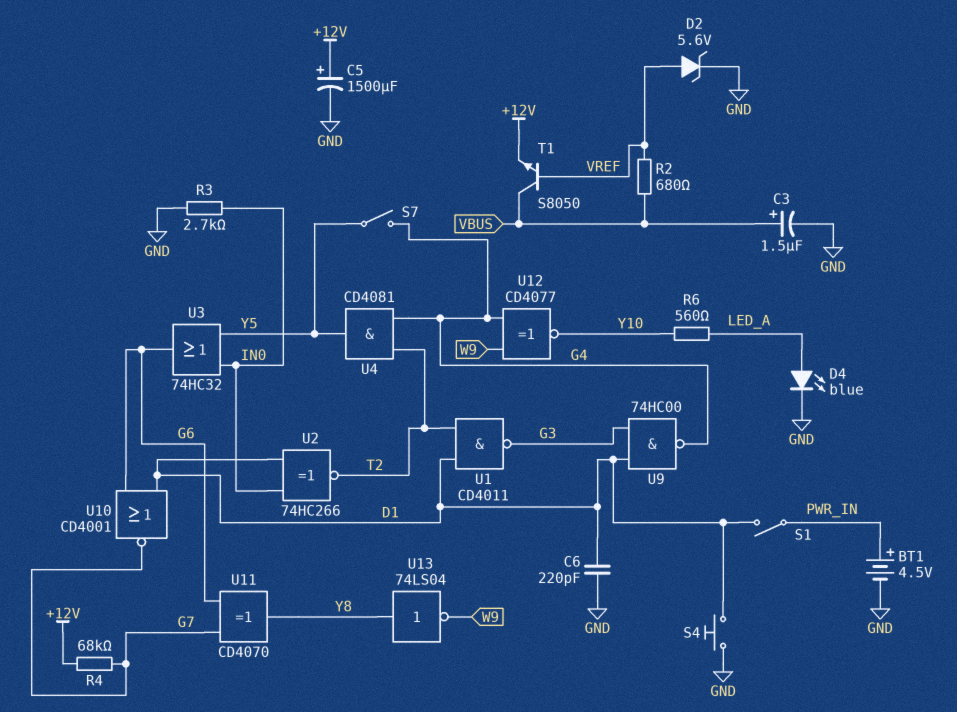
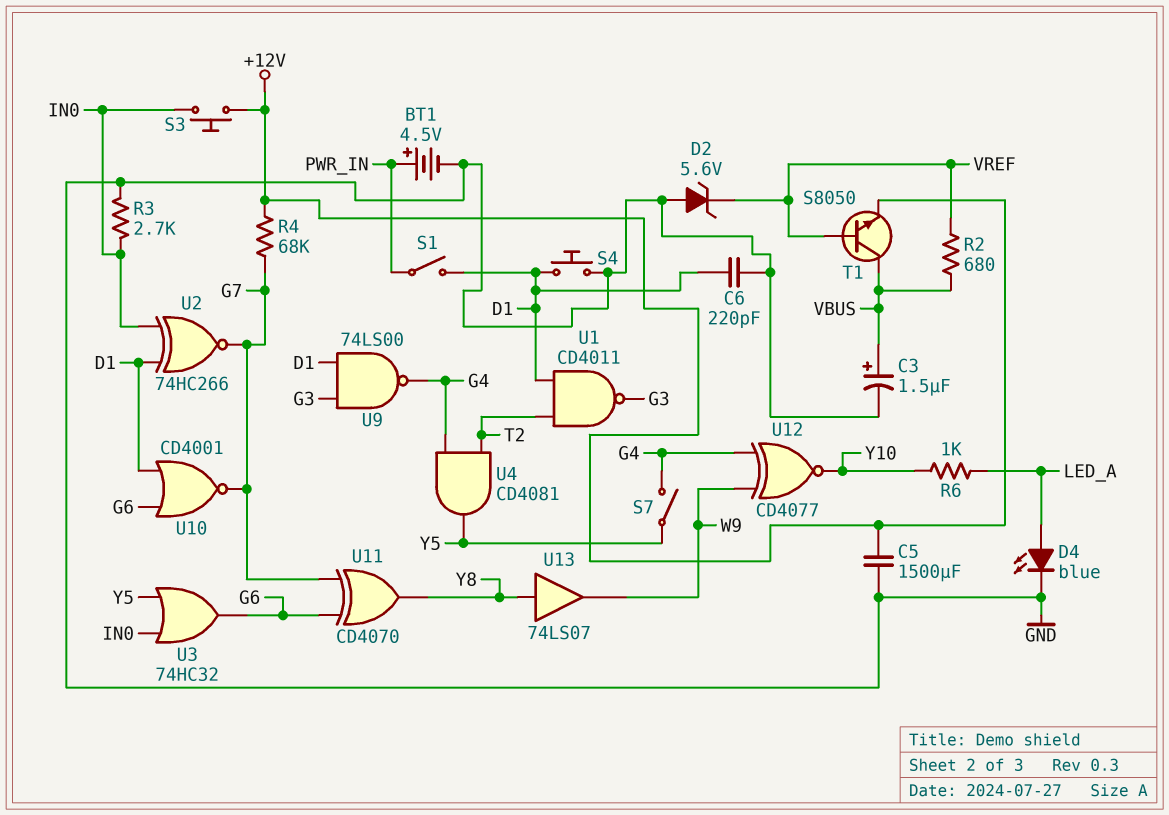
C5: 1500uF (plus +12V, minus GND) -> 1500uF (+12V, GND)
D2: zener 5.6V (A VREF, K GND) -> zener 5.6V (A GND, K VREF)
R6: 560 (LED_A, Y10) -> 1k (LED_A, Y10)
S3: none -> button (+12V, IN0)
U2: XNOR 74HC266 (in D1, in IN0, out T2) -> XNOR 74HC266 (in D1, in IN0, out G7)
U9: NAND 74HC00 (in D1, in G3, out G4) -> NAND 74LS00 (in D1, in G3, out G4)
U13: NOT 74LS04 (in Y8, out W9) -> buffer 74LS07 (in Y8, out W9)

